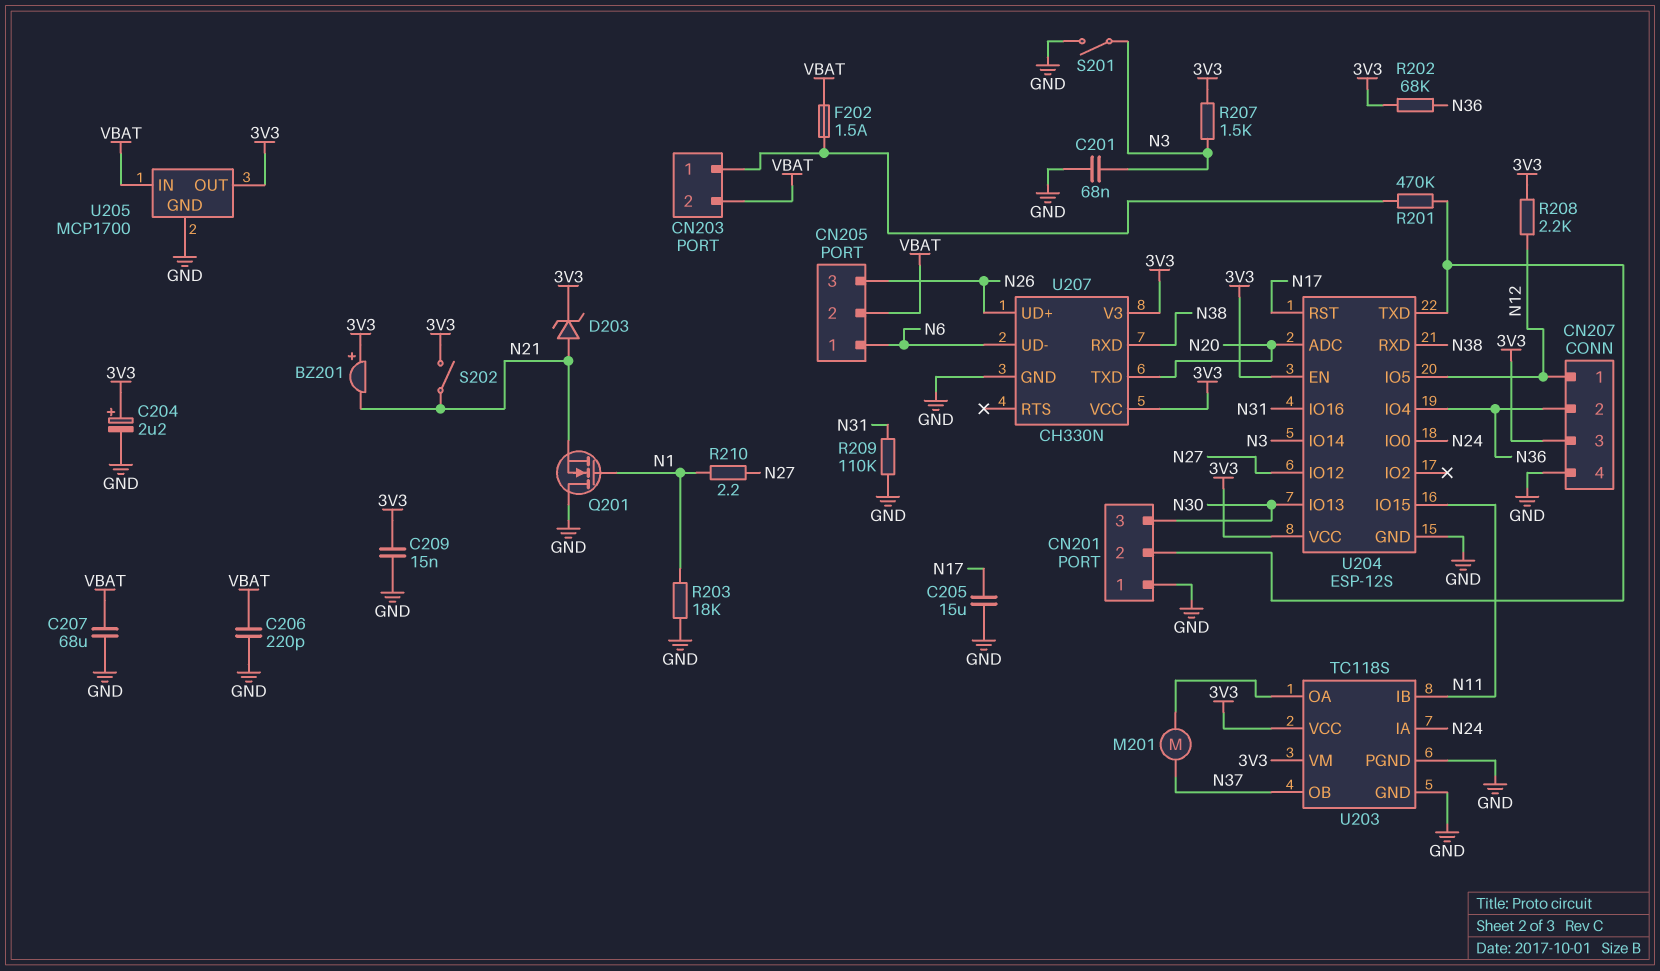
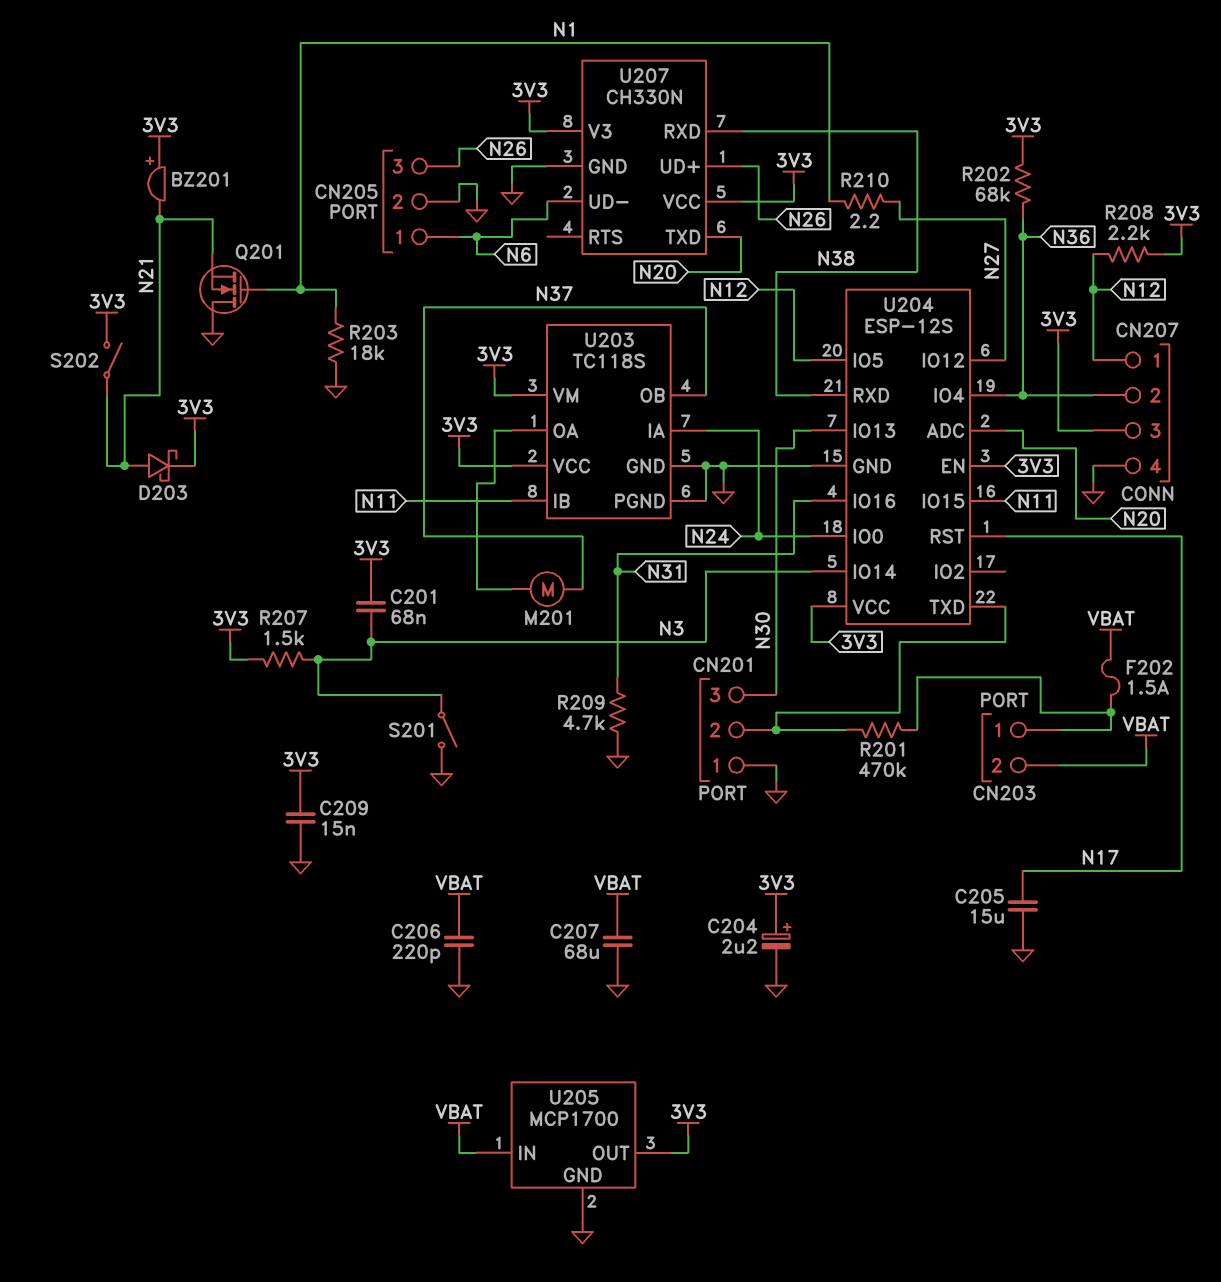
C201: 68nF (GND, N3) -> 68nF (3V3, N3)
CN205 pin 2: VBAT -> GND
D203: zener (A N21, K 3V3) -> schottky (A N21, K 3V3)
R209: 110k (GND, N31) -> 4.7k (GND, N31)

